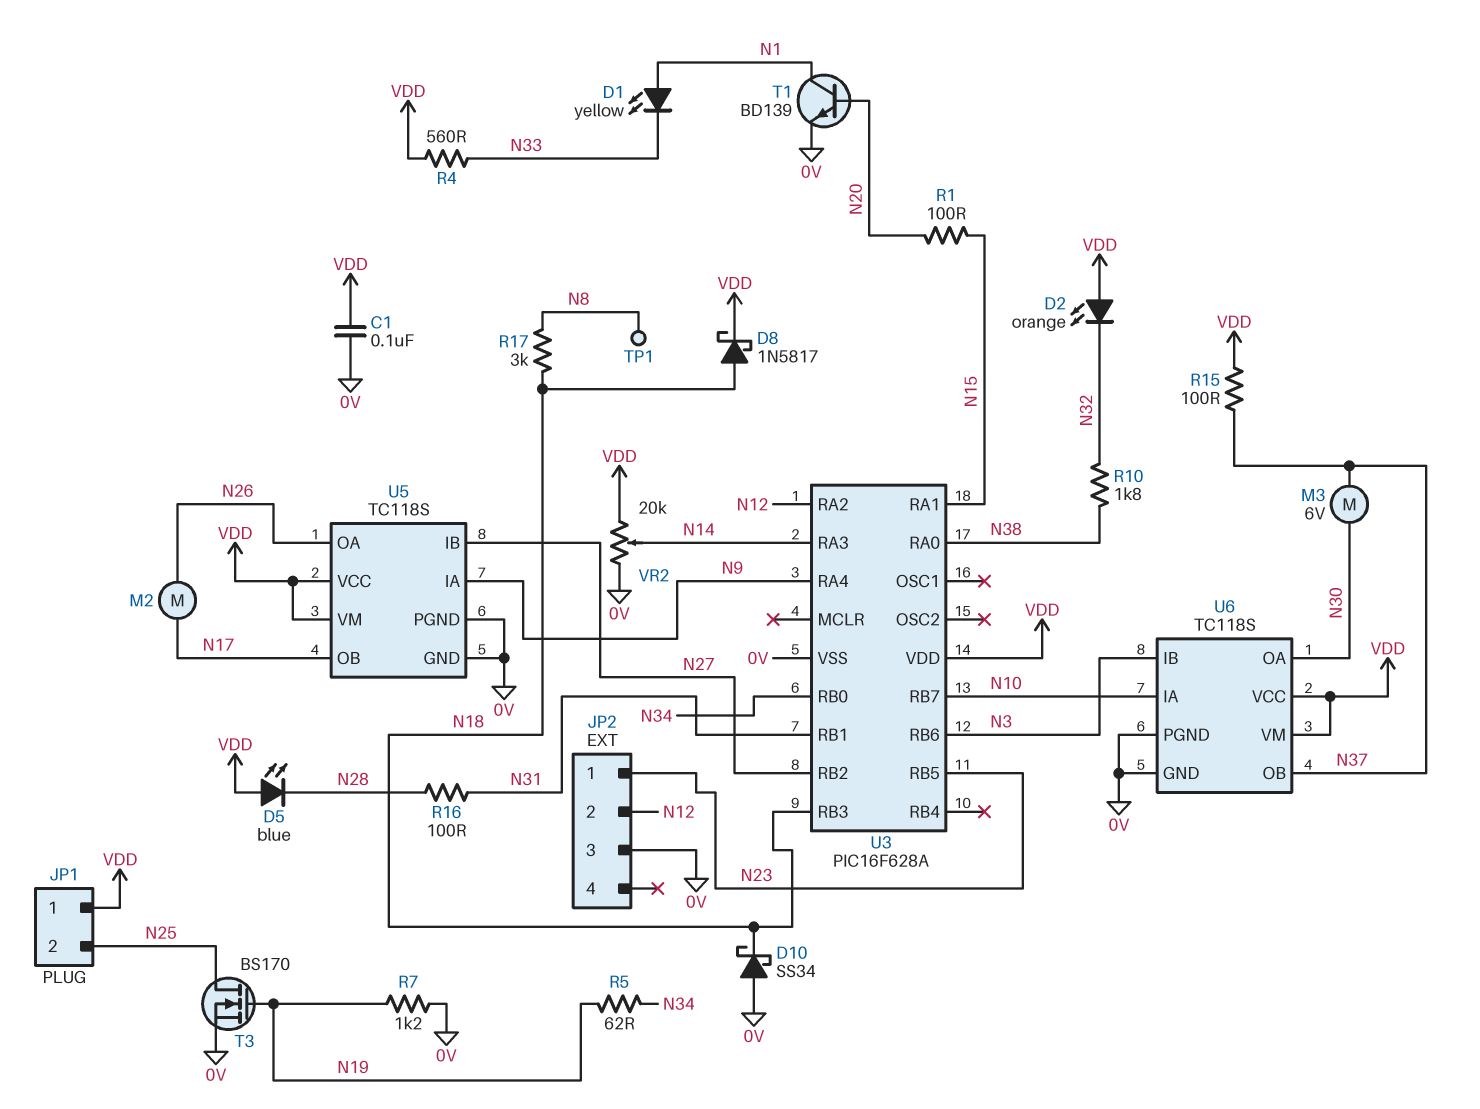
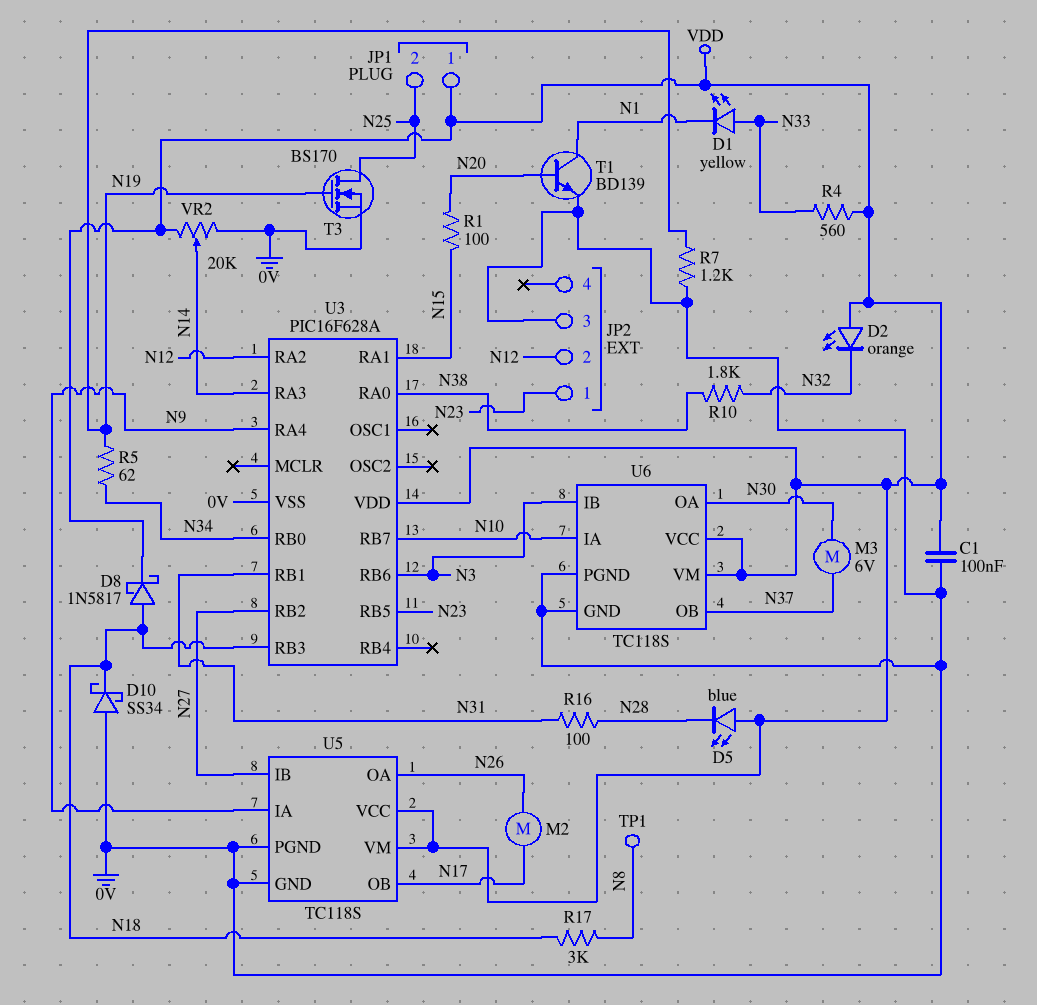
D1: LED yellow (A N1, K N33) -> LED yellow (A N33, K N1)
R15: 100 (N37, VDD) -> none

